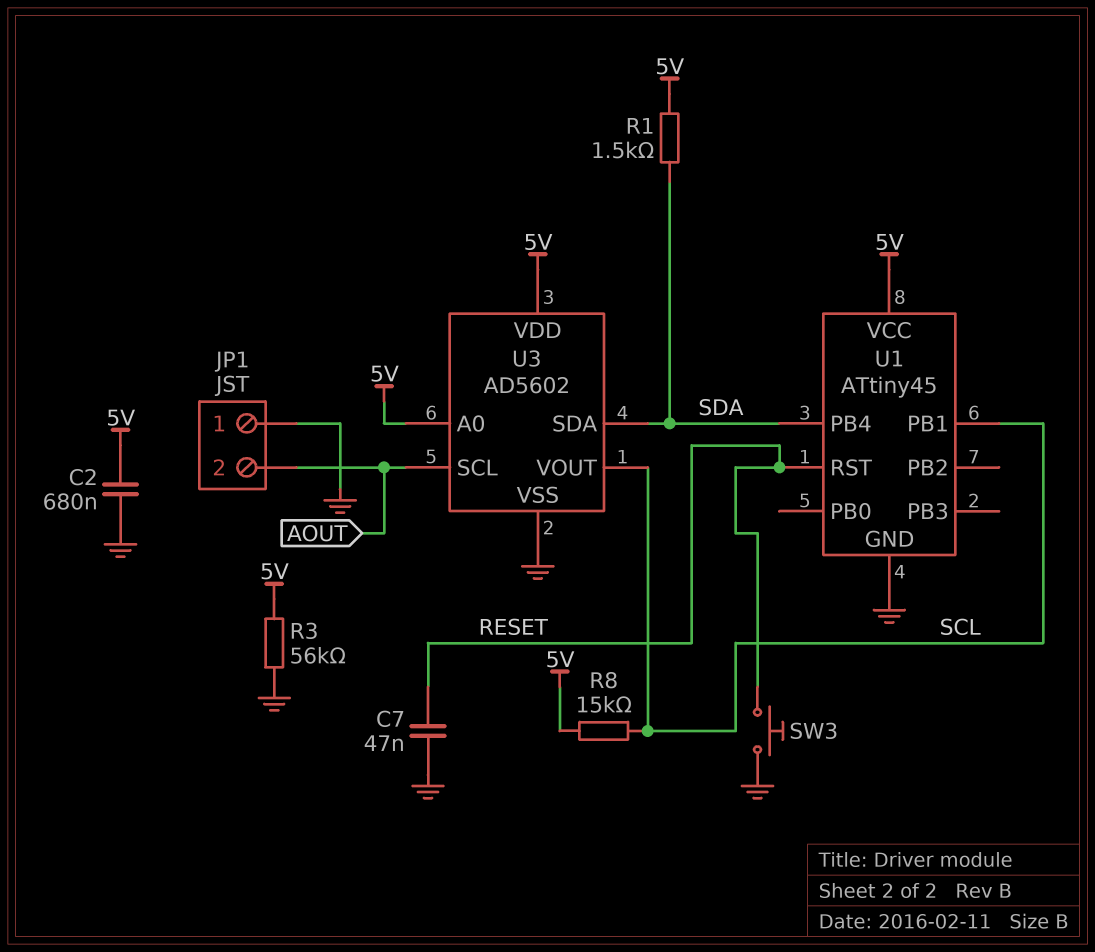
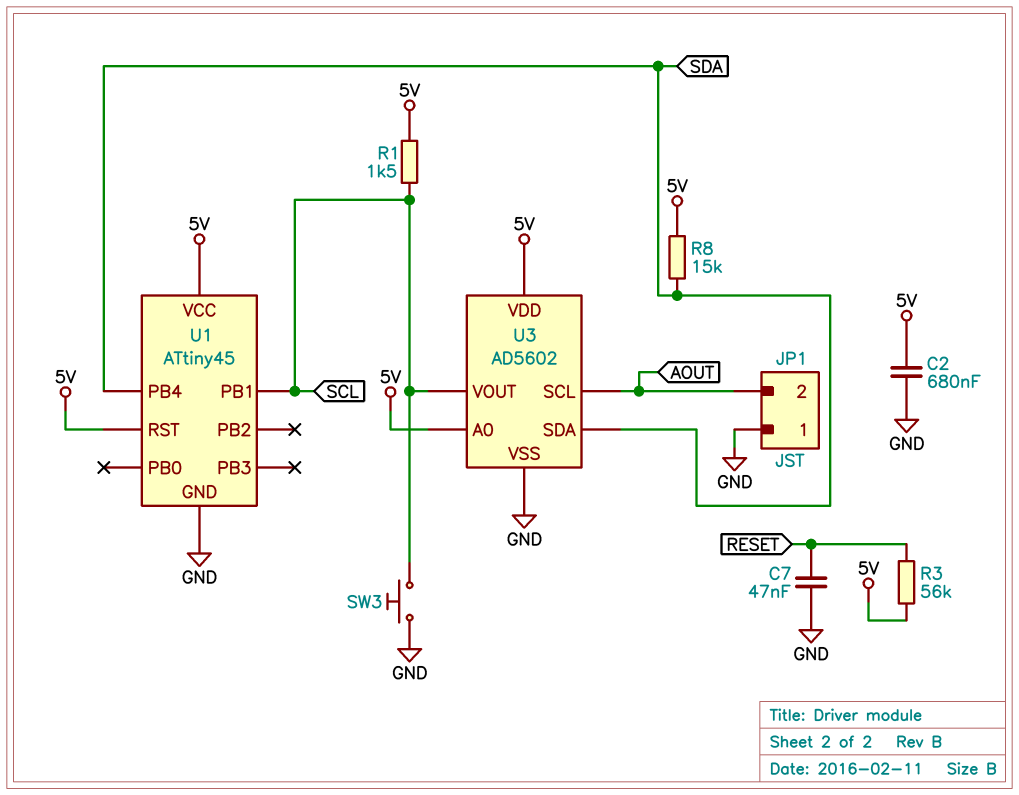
R1: 1.5k (5V, SDA) -> 1.5k (5V, SCL)
R3: 56k (5V, GND) -> 56k (5V, RESET)
R8: 15k (5V, SCL) -> 15k (5V, SDA)
SW3: button (GND, RESET) -> button (GND, SCL)
U1 pin RST: RESET -> 5V

